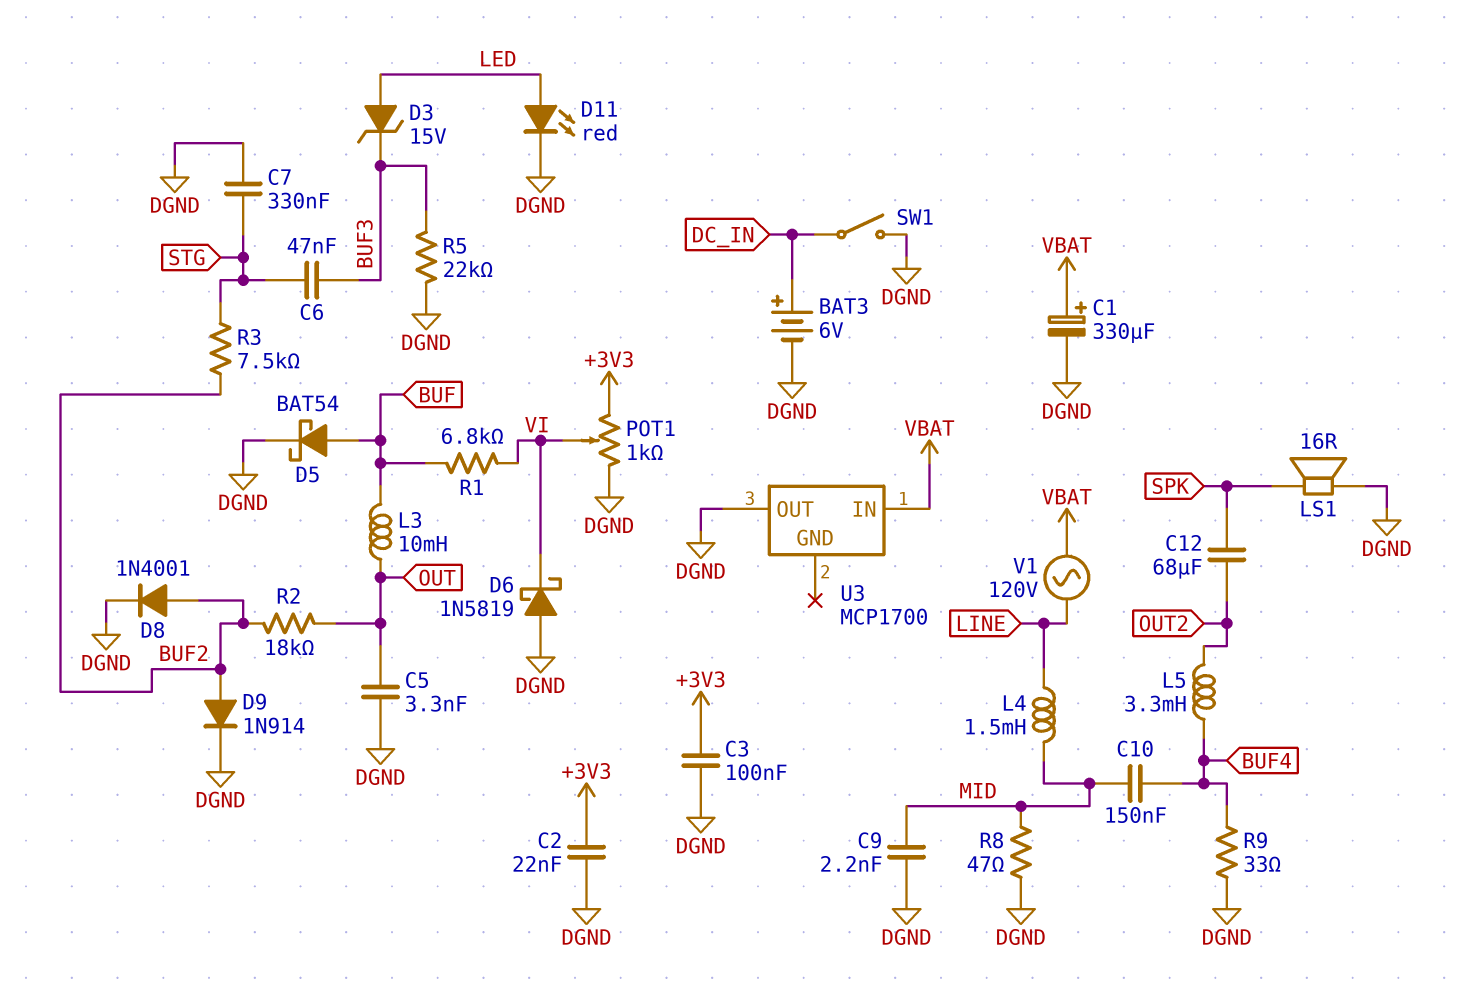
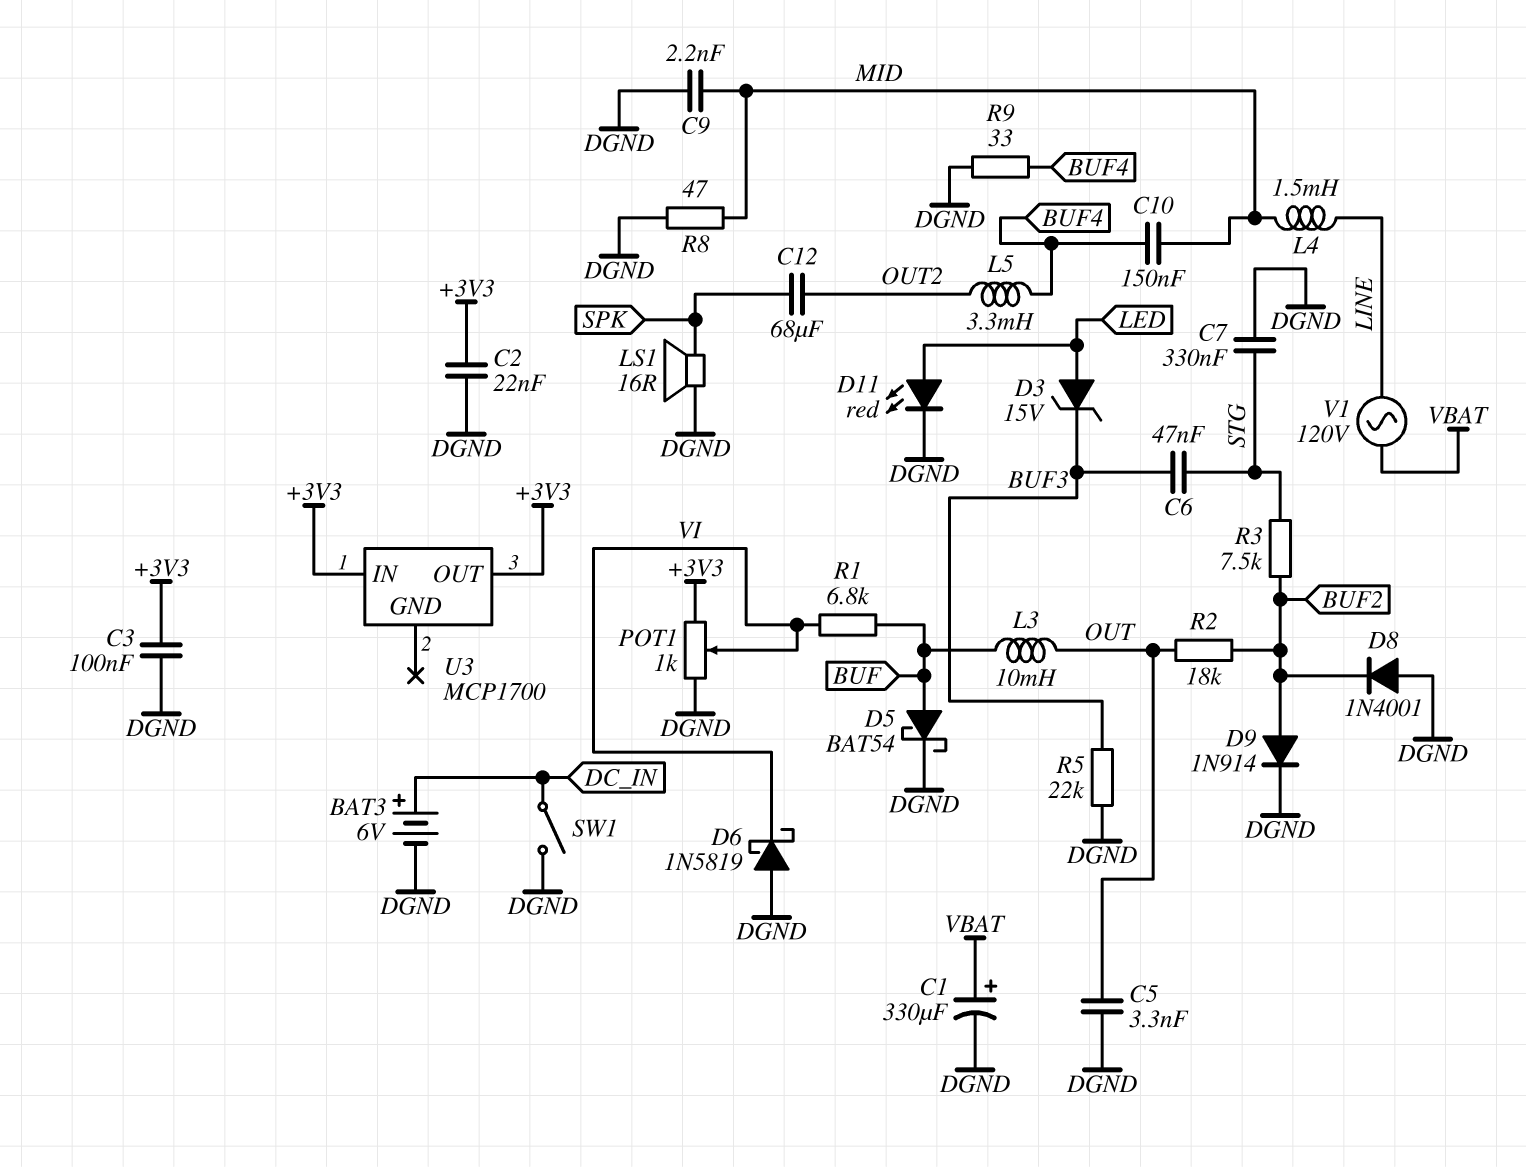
D8: diode 1N4001 (A BUF2, K DGND) -> diode 1N4001 (A DGND, K BUF2)
U3 pin IN: VBAT -> +3V3
U3 pin OUT: DGND -> +3V3

